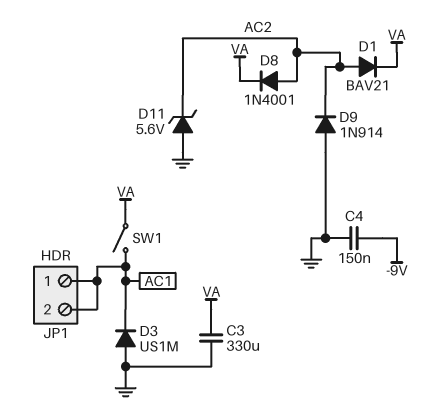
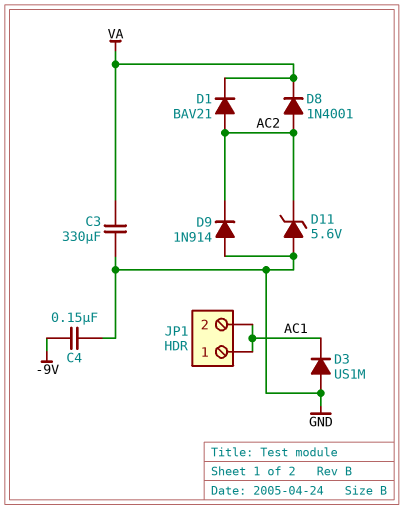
SW1: switch (AC1, VA) -> none

